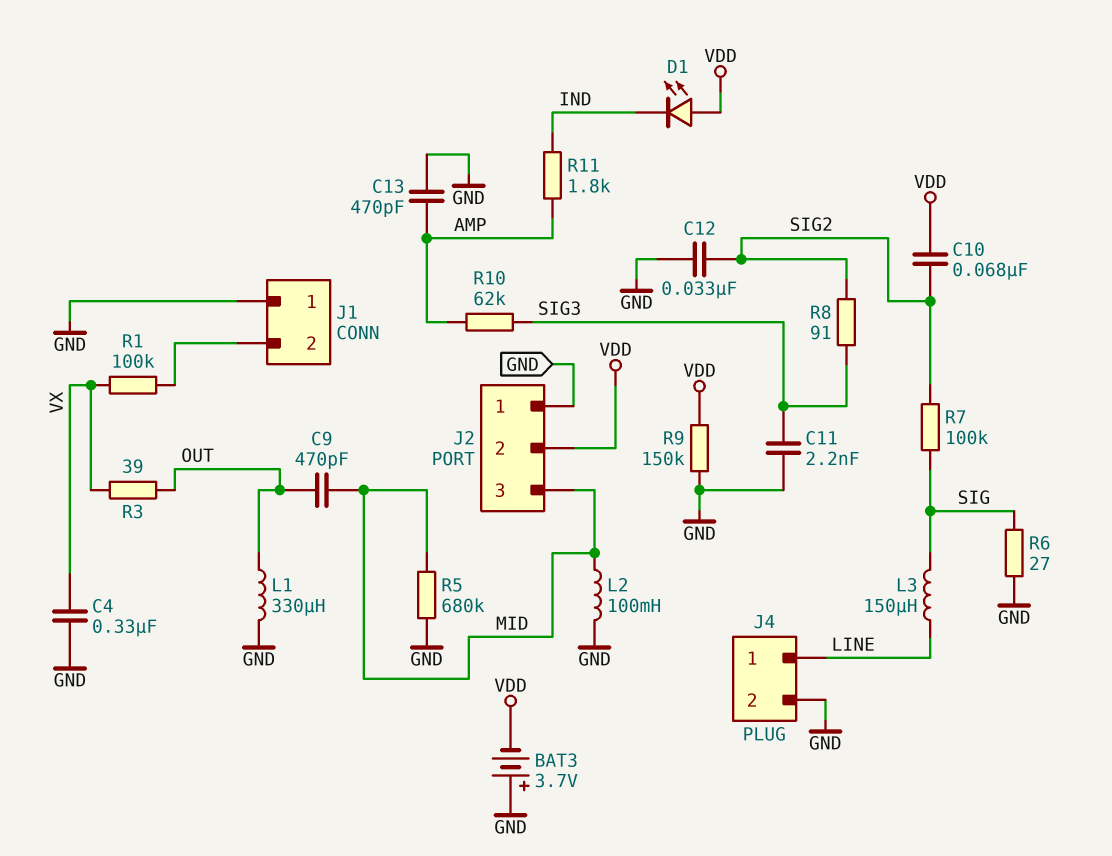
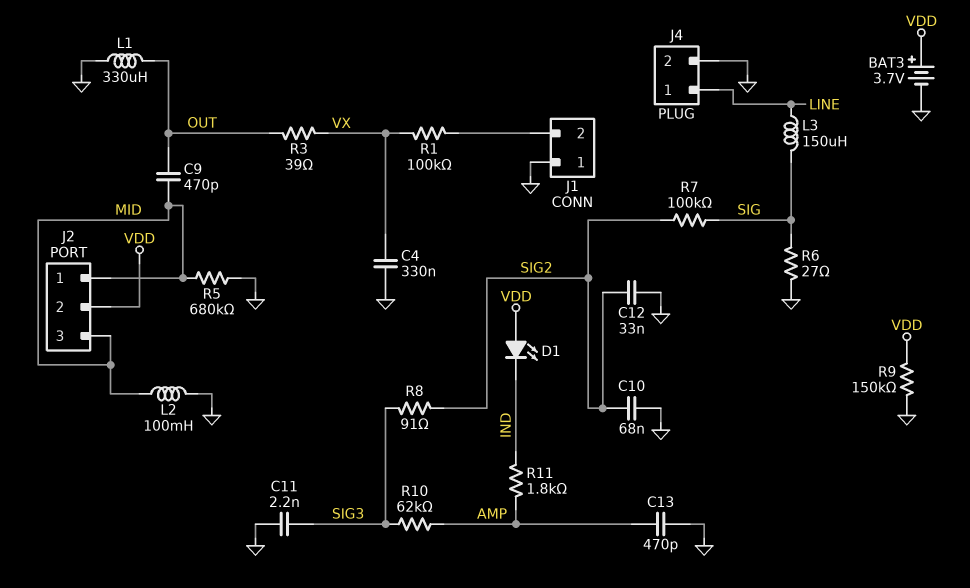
BAT3: 3.7V (plus GND, minus VDD) -> 3.7V (plus VDD, minus GND)
C10: 68nF (SIG2, VDD) -> 68nF (GND, SIG2)
J2 pin 1: GND -> MID

